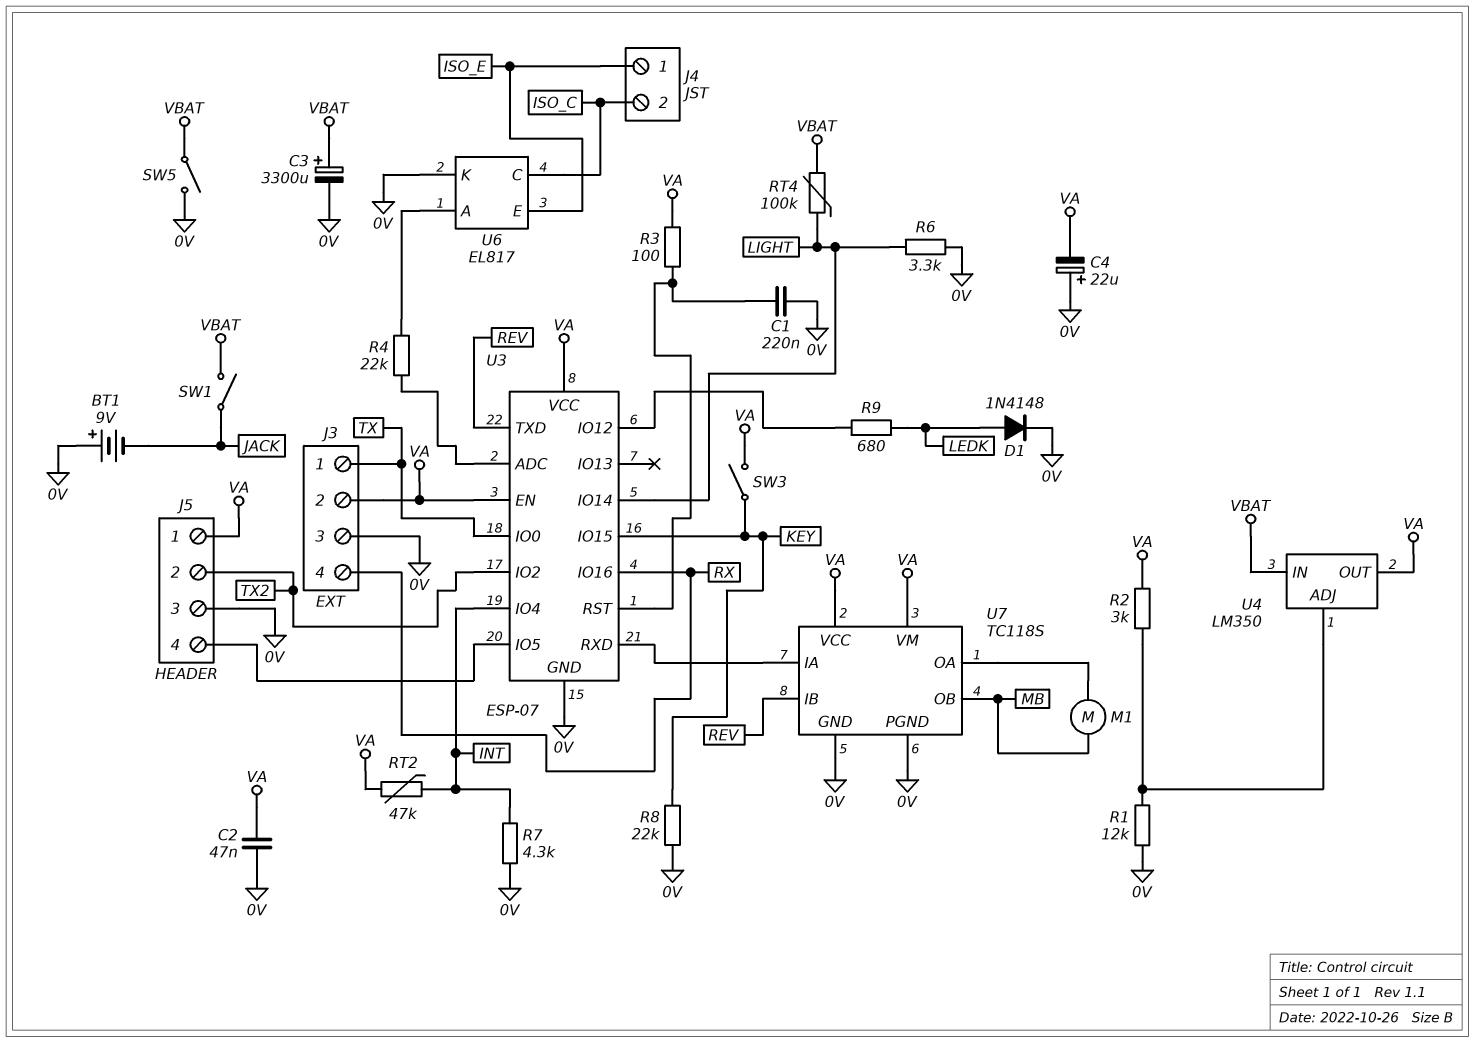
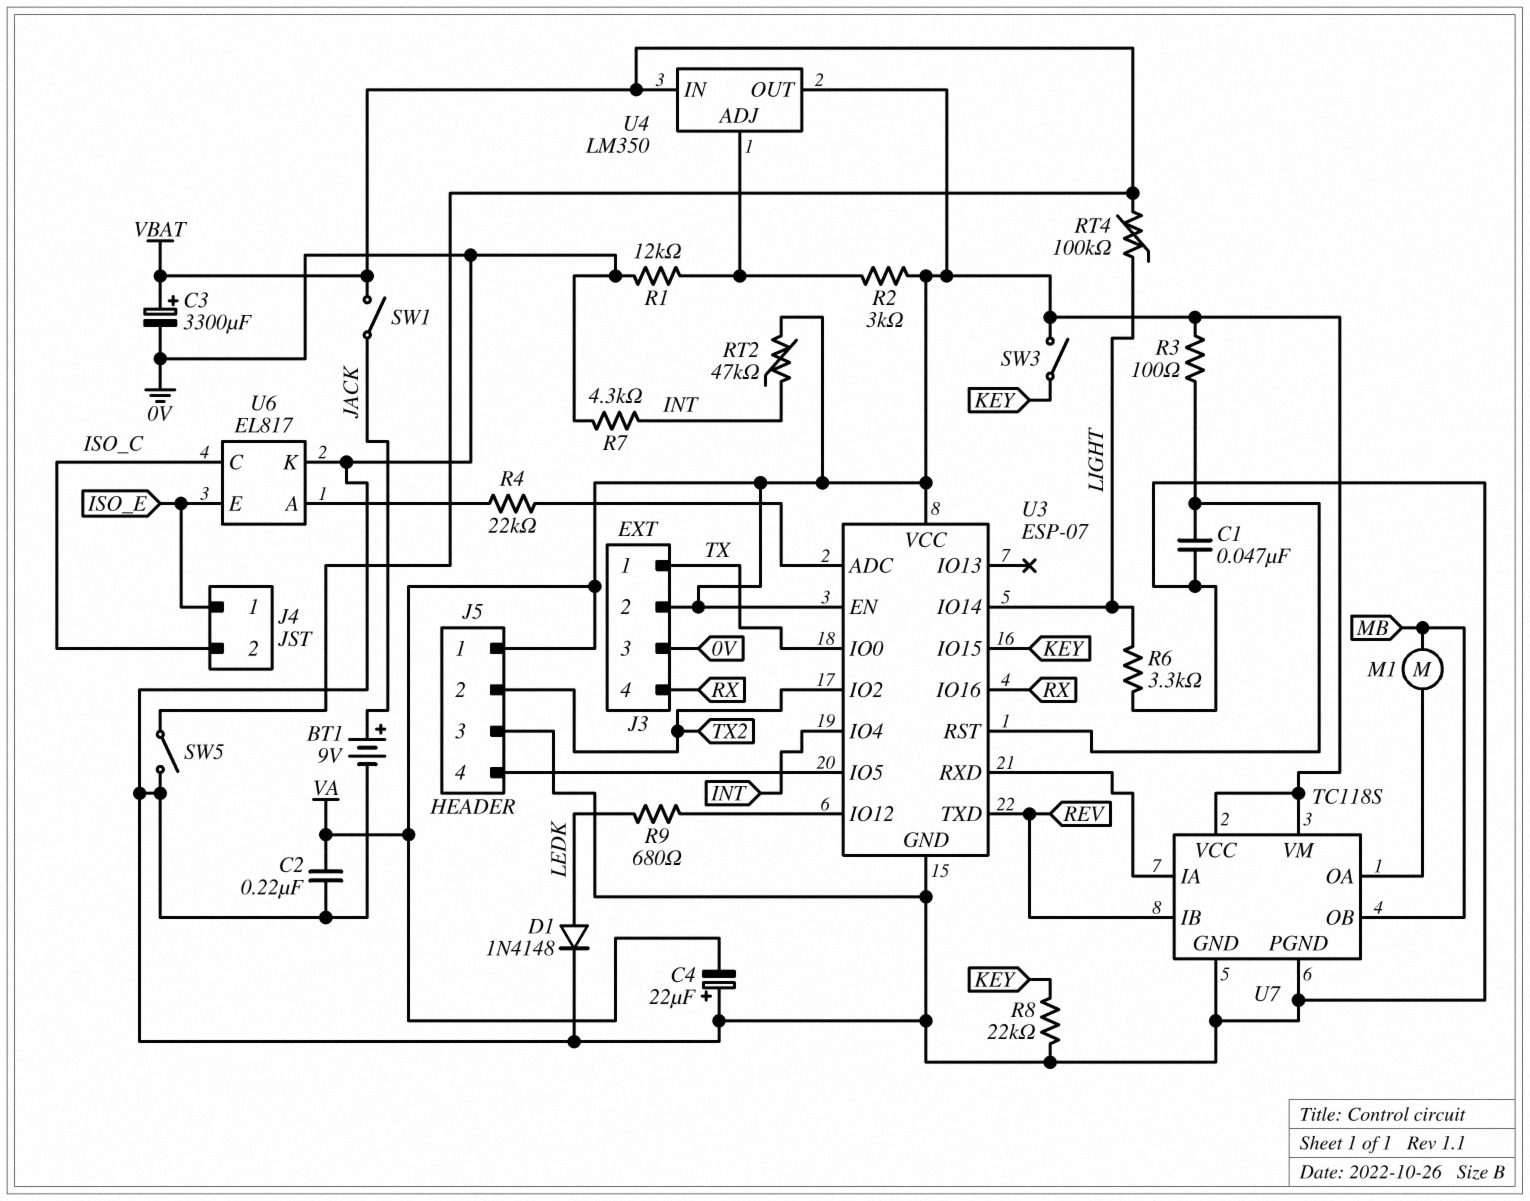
BT1: 9V (plus 0V, minus JACK) -> 9V (plus JACK, minus 0V)
C1: 220nF (0V, U3/RST) -> 47nF (0V, U3/RST)
C2: 47nF (0V, VA) -> 220nF (0V, VA)

